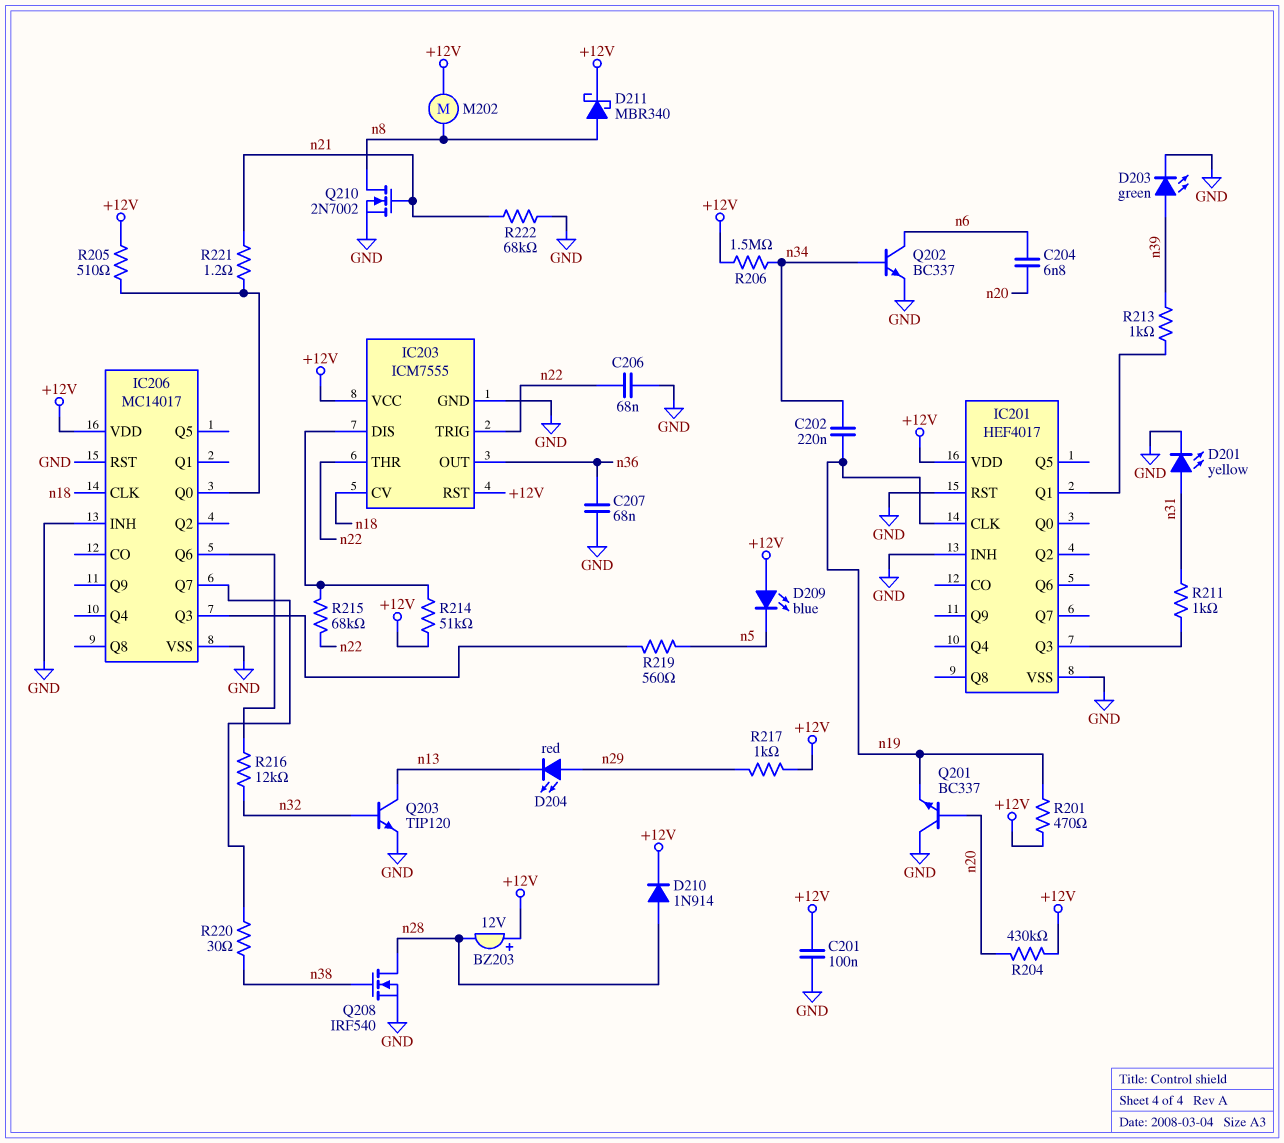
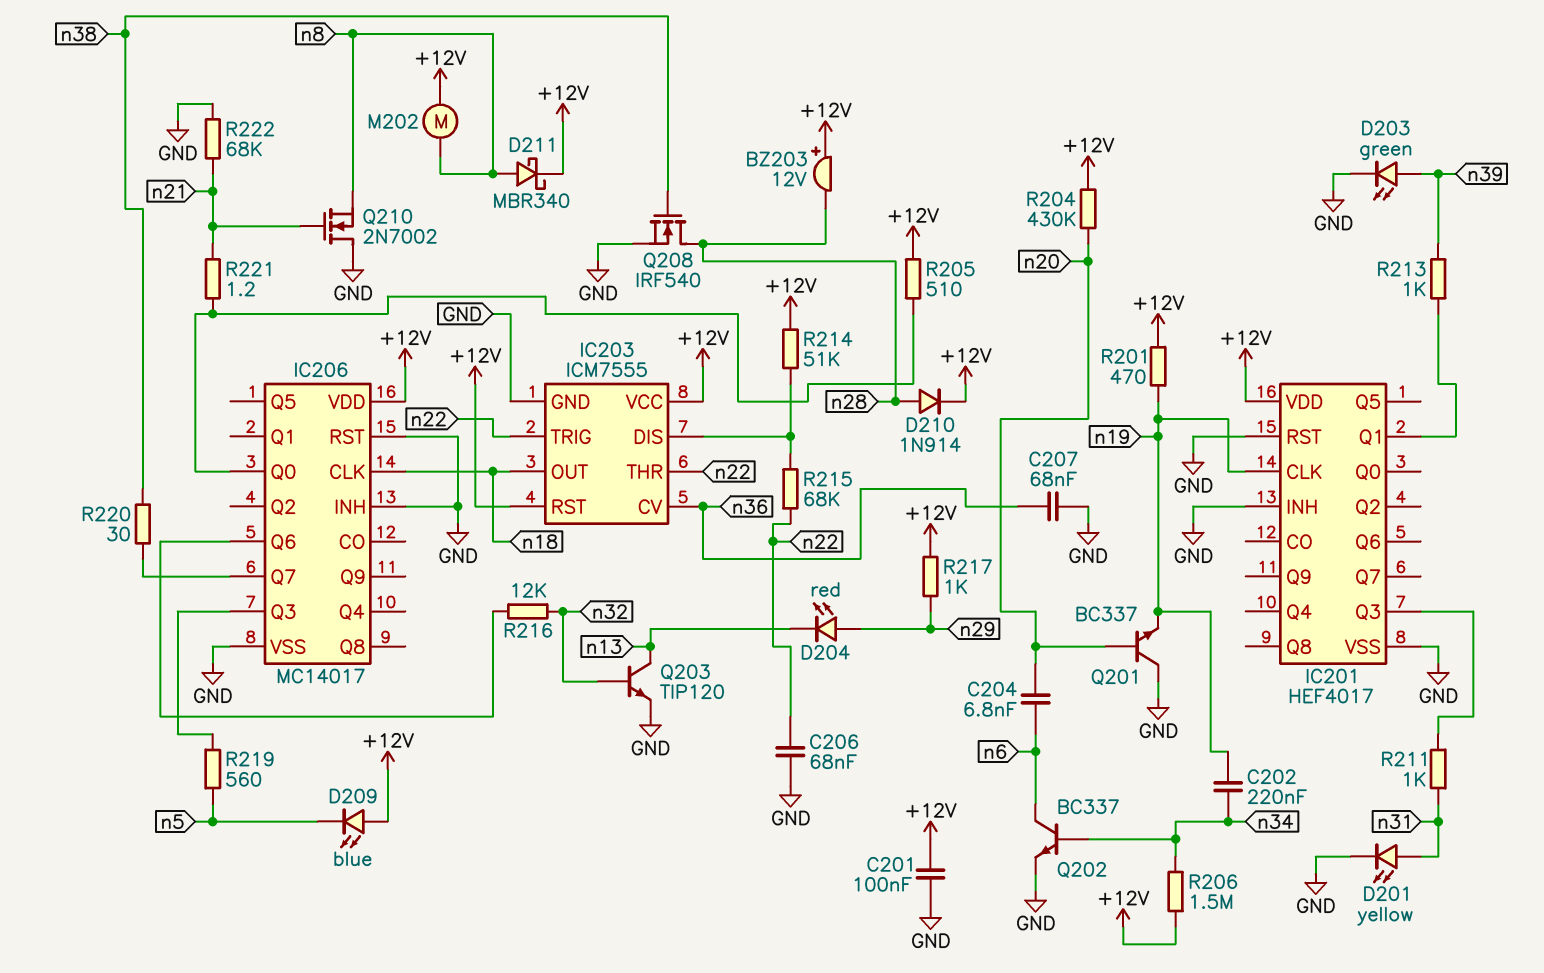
IC203 pin CV: n18 -> n36
IC203 pin OUT: n36 -> n18
Q210: NMOS 2N7002 (G n21, D n8, S GND) -> NMOS 2N7002 (G n21, D GND, S n8)

